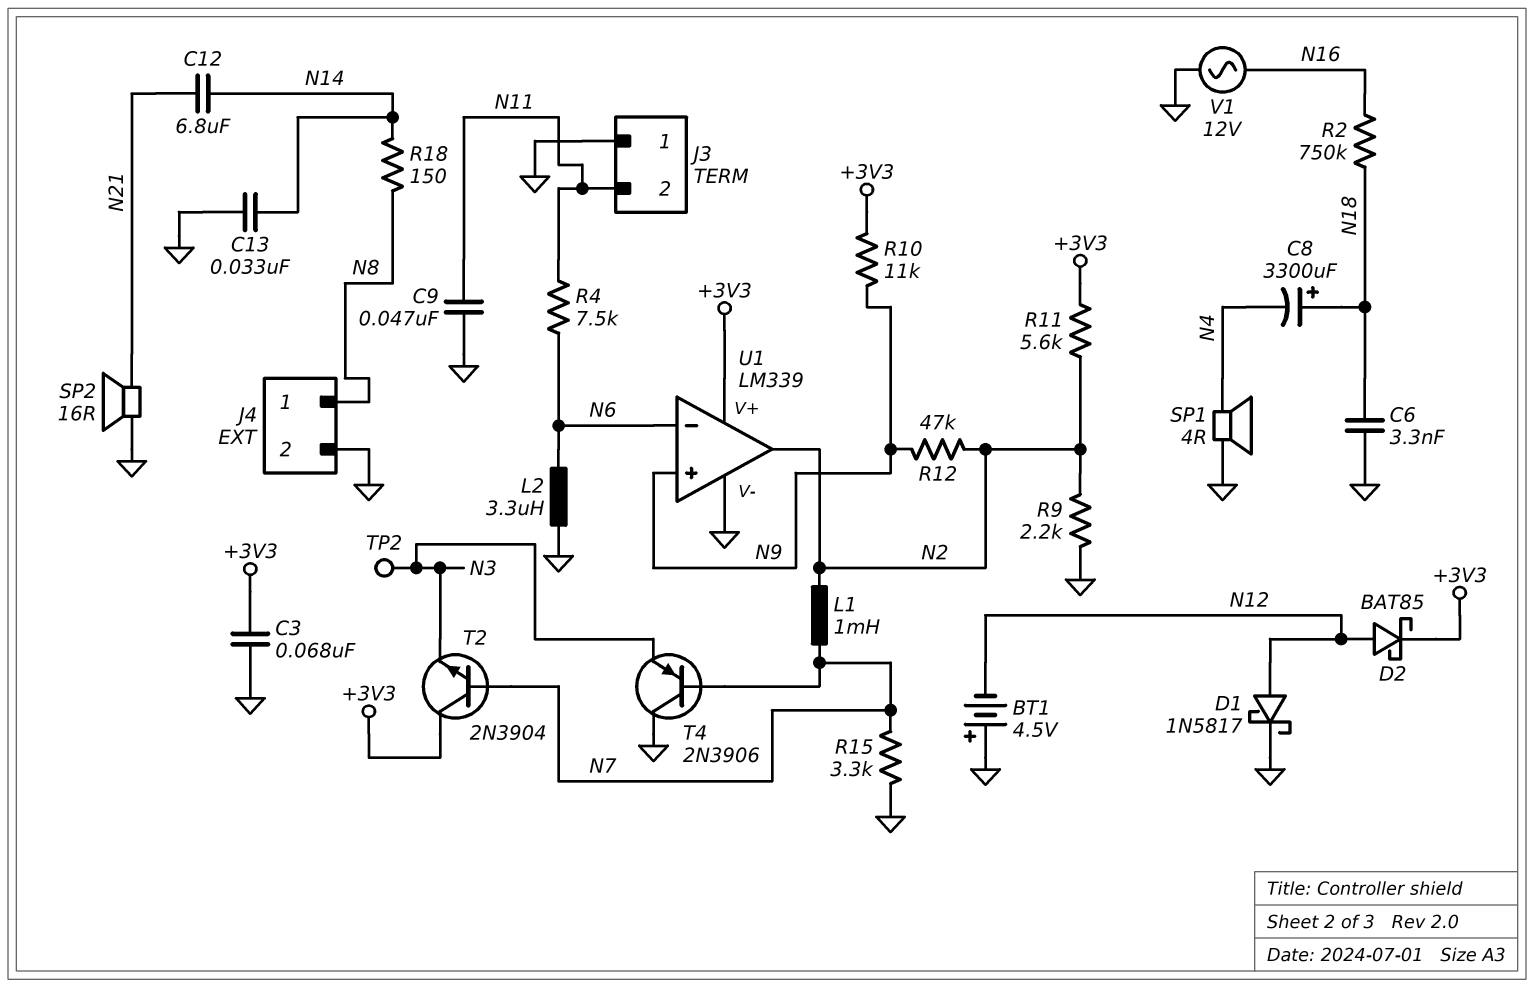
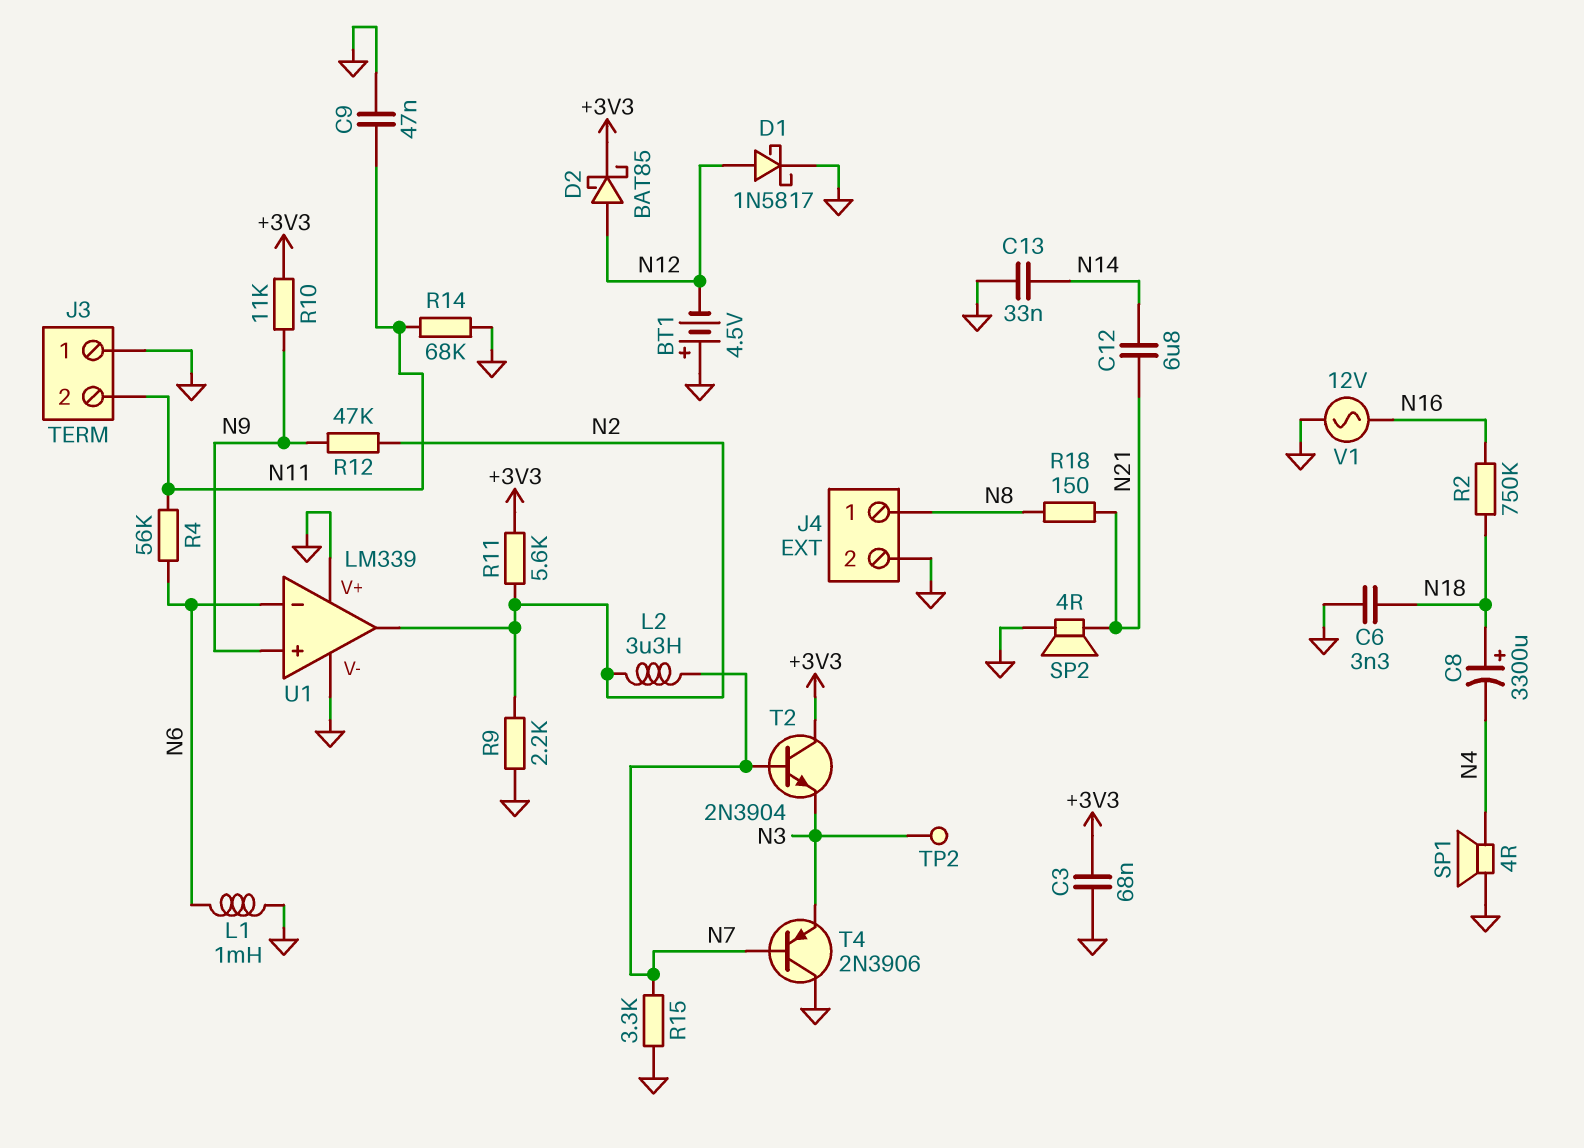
L1: 1mH (N2, N7) -> 1mH (GND, N6)
L2: 3.3uH (GND, N6) -> 3.3uH (N2, N7)
R4: 7.5k (N6, N11) -> 56k (N6, N11)
R14: none -> 68k (GND, N11)
R18: 150 (N8, N14) -> 150 (N8, N21)
SP2: speaker 16R (GND, N21) -> speaker 4R (GND, N21)
U1 pin V+: +3V3 -> GND

